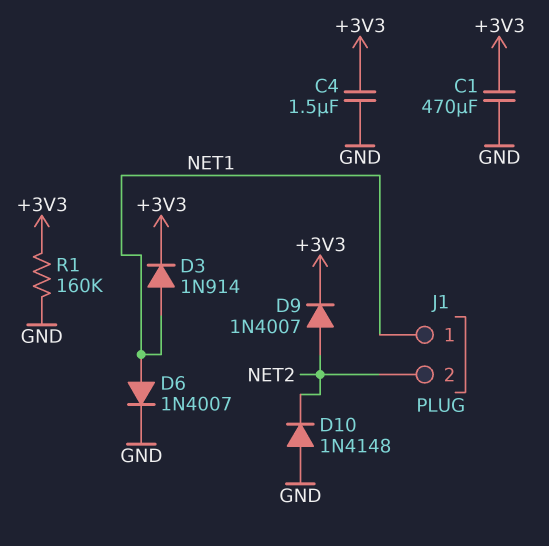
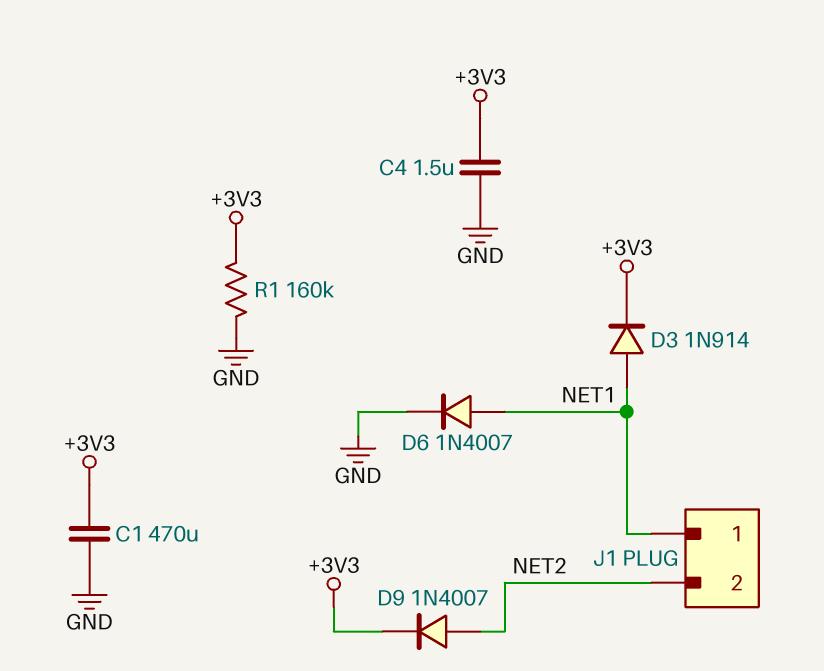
D10: diode 1N4148 (A GND, K NET2) -> none

